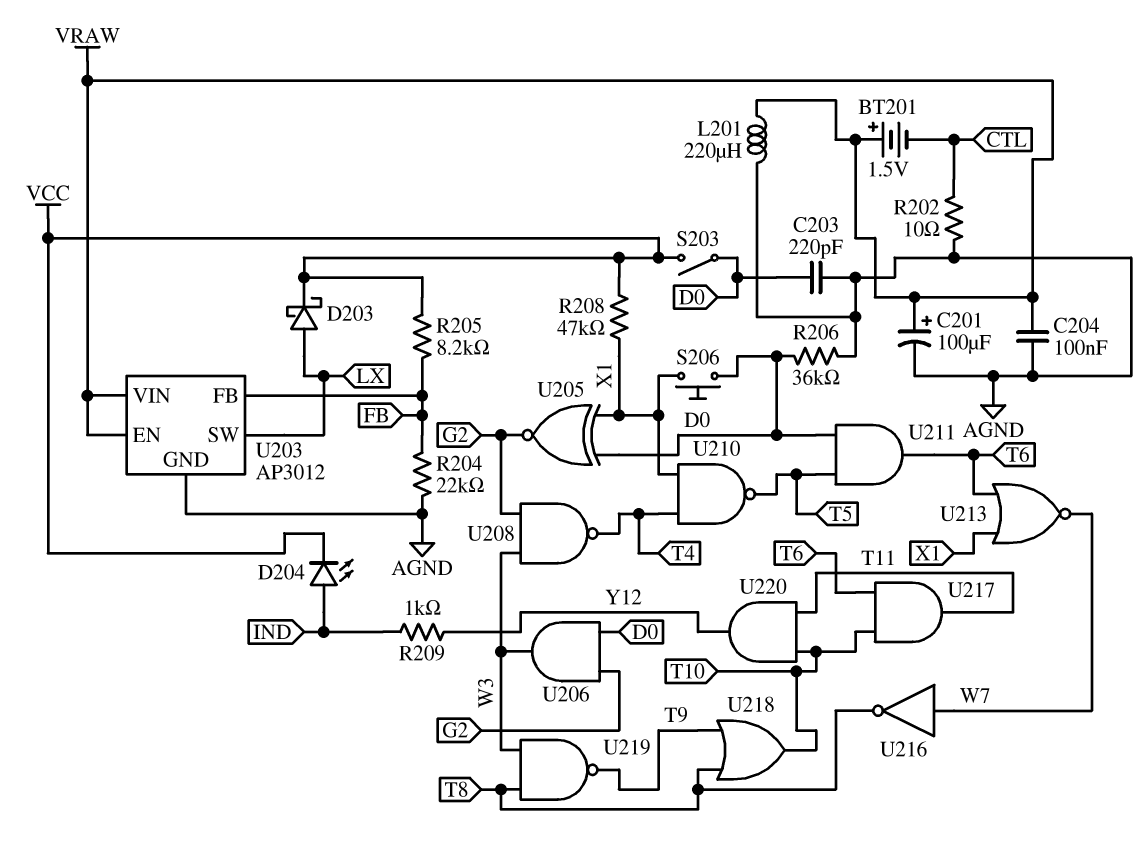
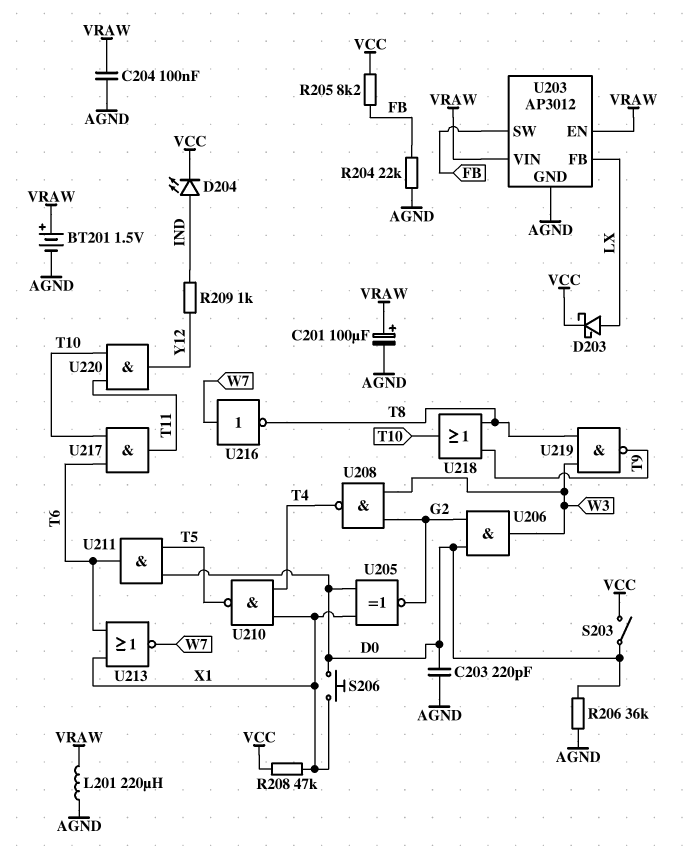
BT201: 1.5V (plus VRAW, minus CTL) -> 1.5V (plus VRAW, minus AGND)
R202: 10 (AGND, CTL) -> none
U203 pin FB: FB -> LX
U203 pin SW: LX -> FB

